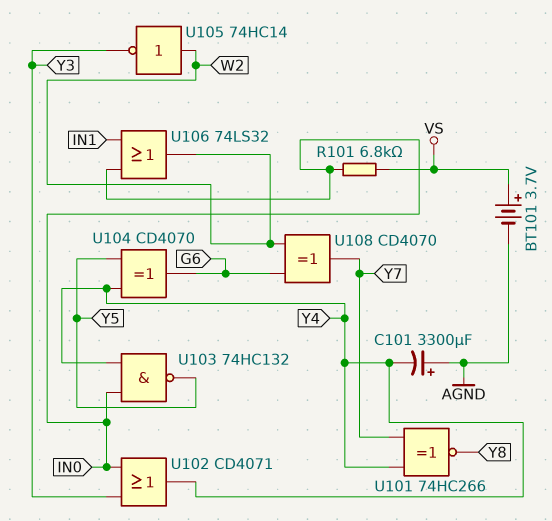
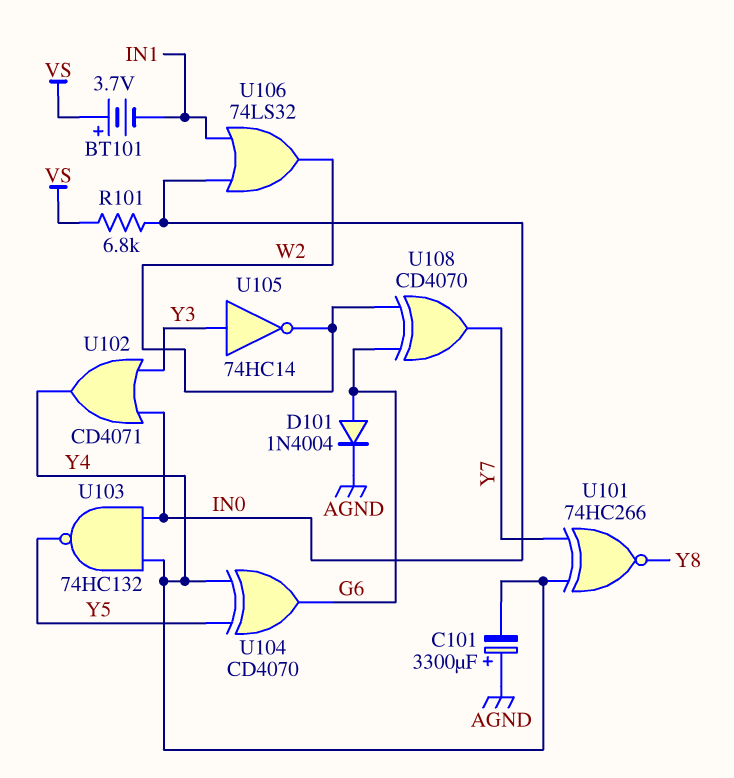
BT101: 3.7V (plus VS, minus AGND) -> 3.7V (plus VS, minus IN1)
D101: none -> diode 1N4004 (A G6, K AGND)
U105: NOT 74HC14 (in W2, out Y3) -> NOT 74HC14 (in Y3, out W2)

